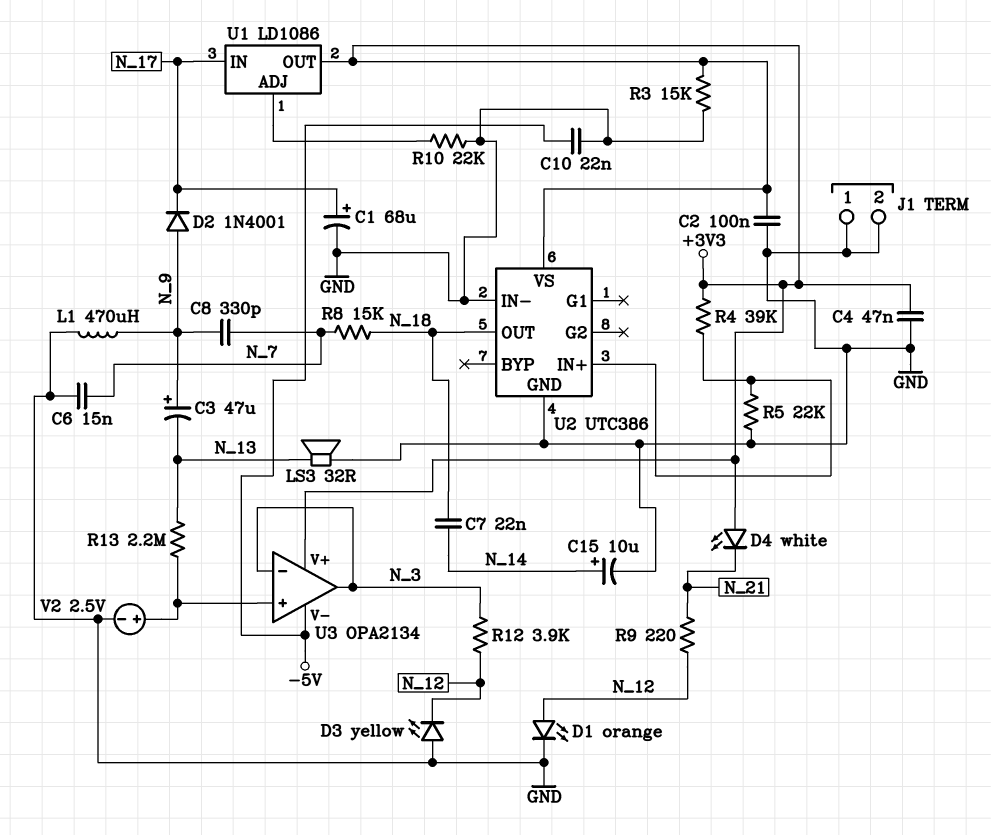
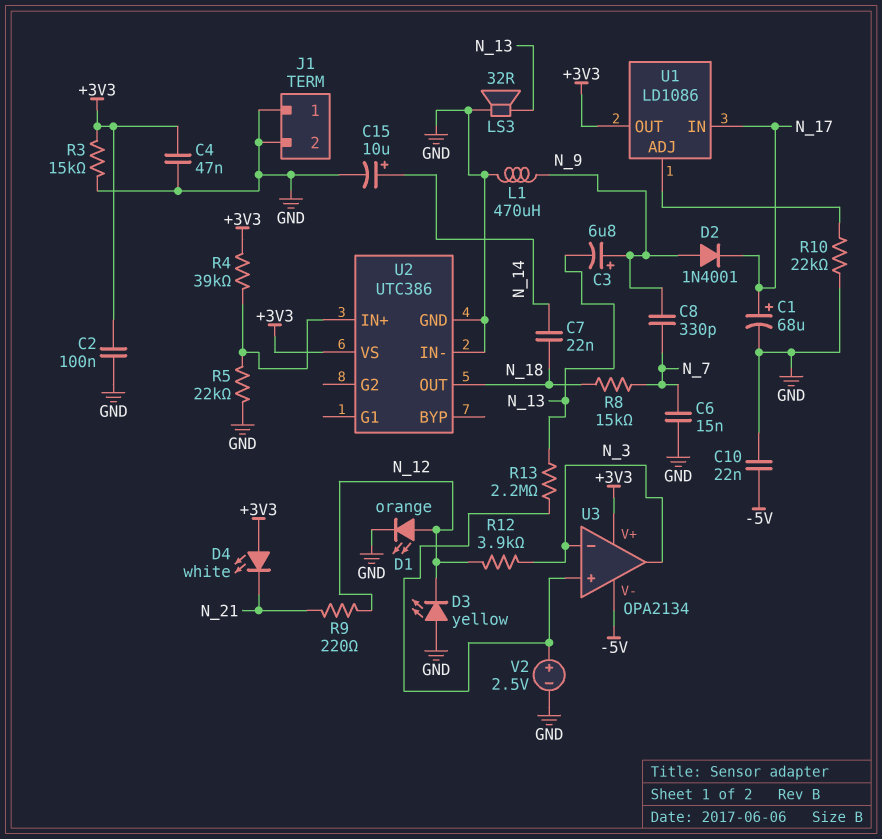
C3: 47uF (plus N_9, minus N_13) -> 6.8uF (plus N_9, minus N_13)

